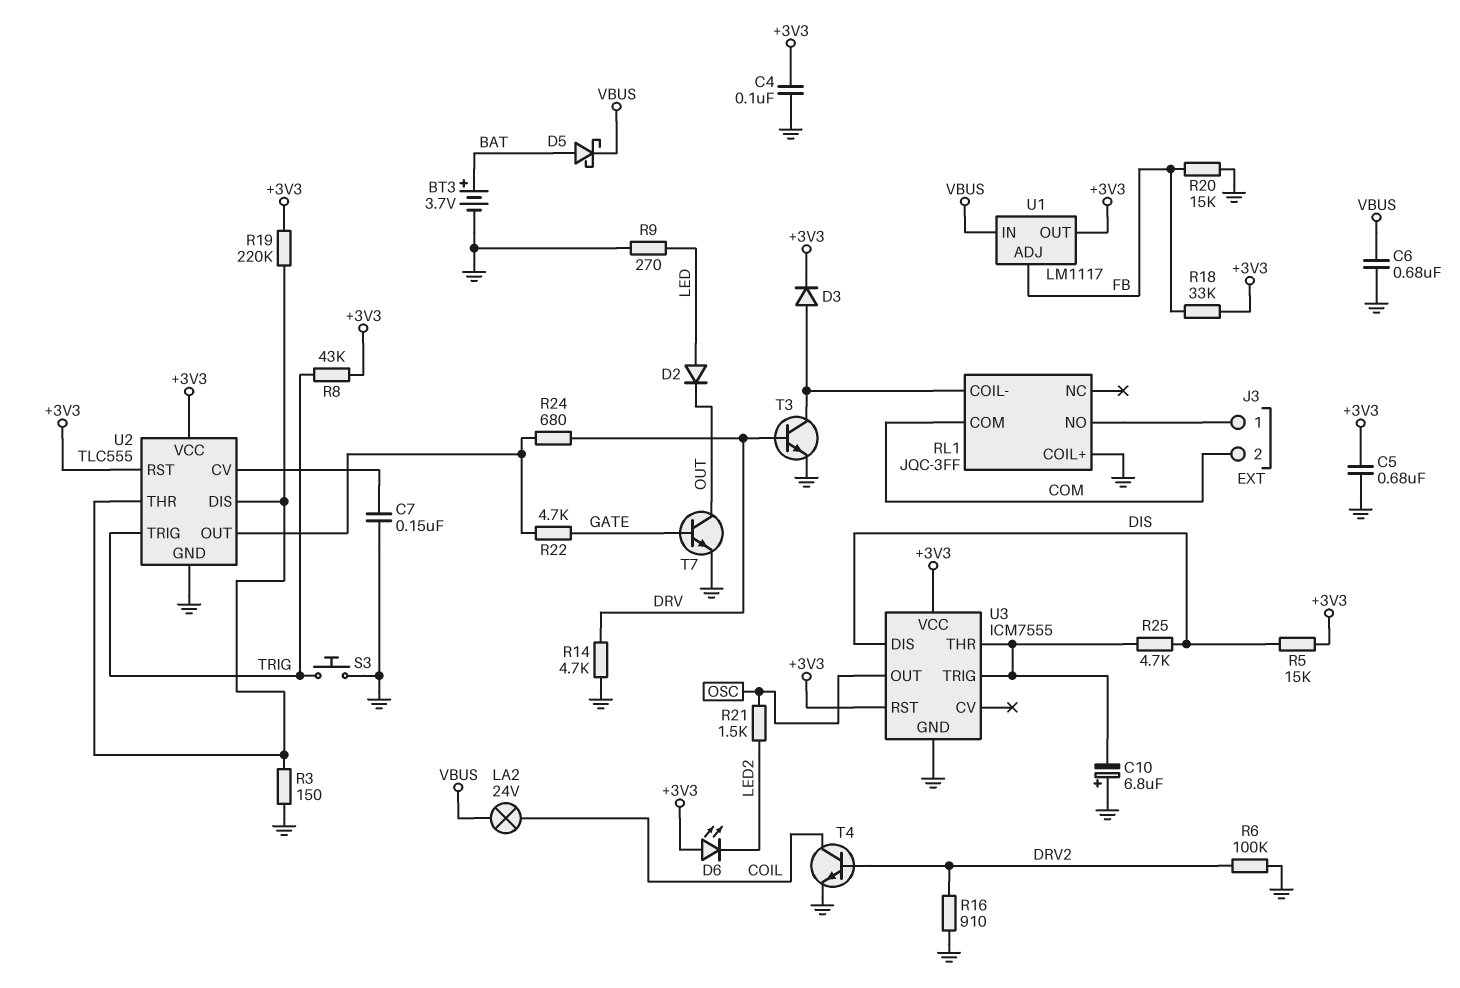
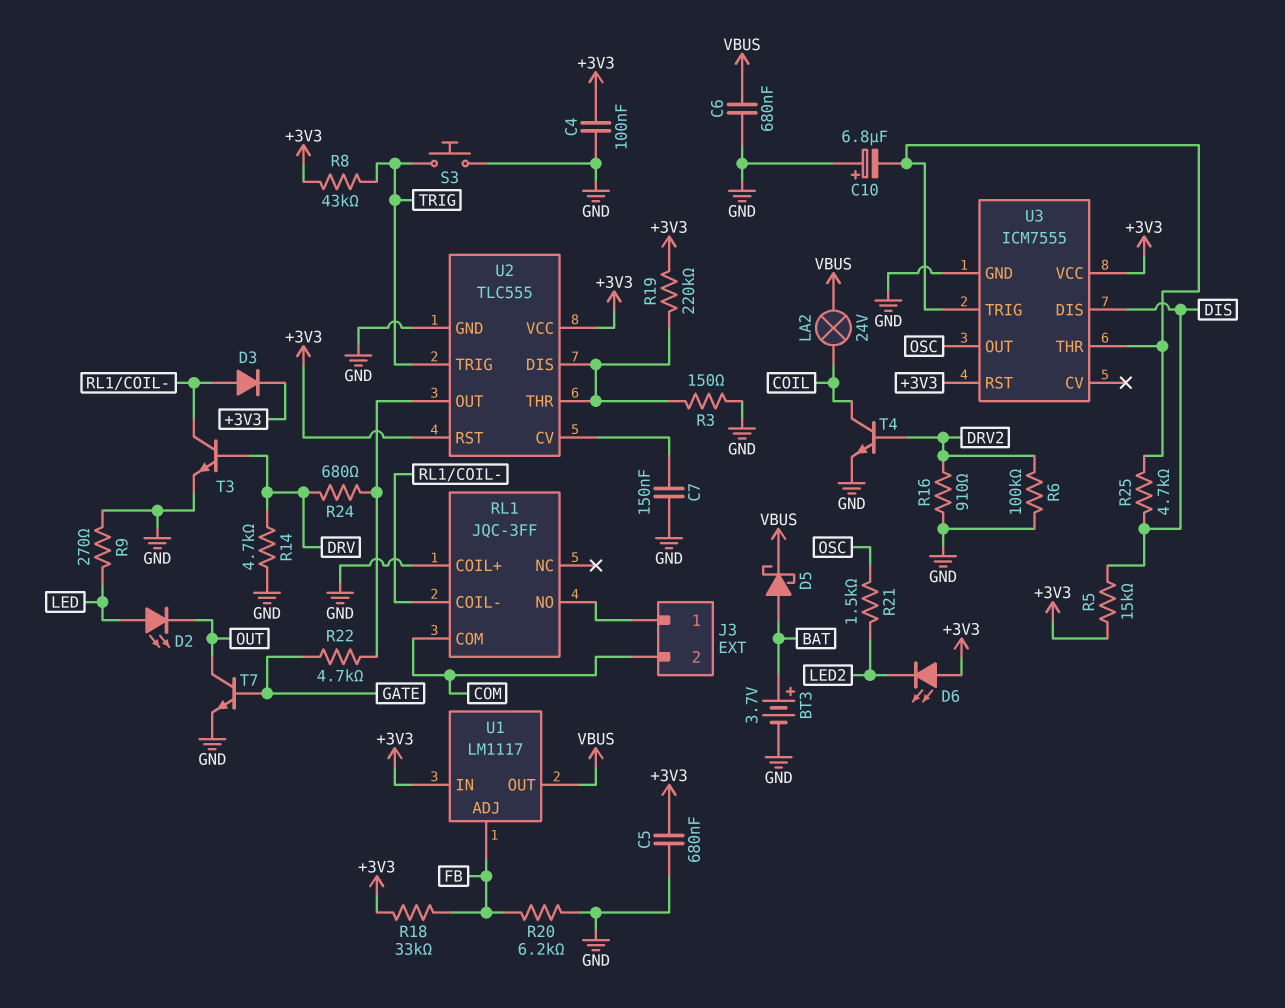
D2: diode (A LED, K OUT) -> LED (A LED, K OUT)
R20: 15k (FB, GND) -> 6.2k (FB, GND)
U1 pin IN: VBUS -> +3V3
U1 pin OUT: +3V3 -> VBUS

